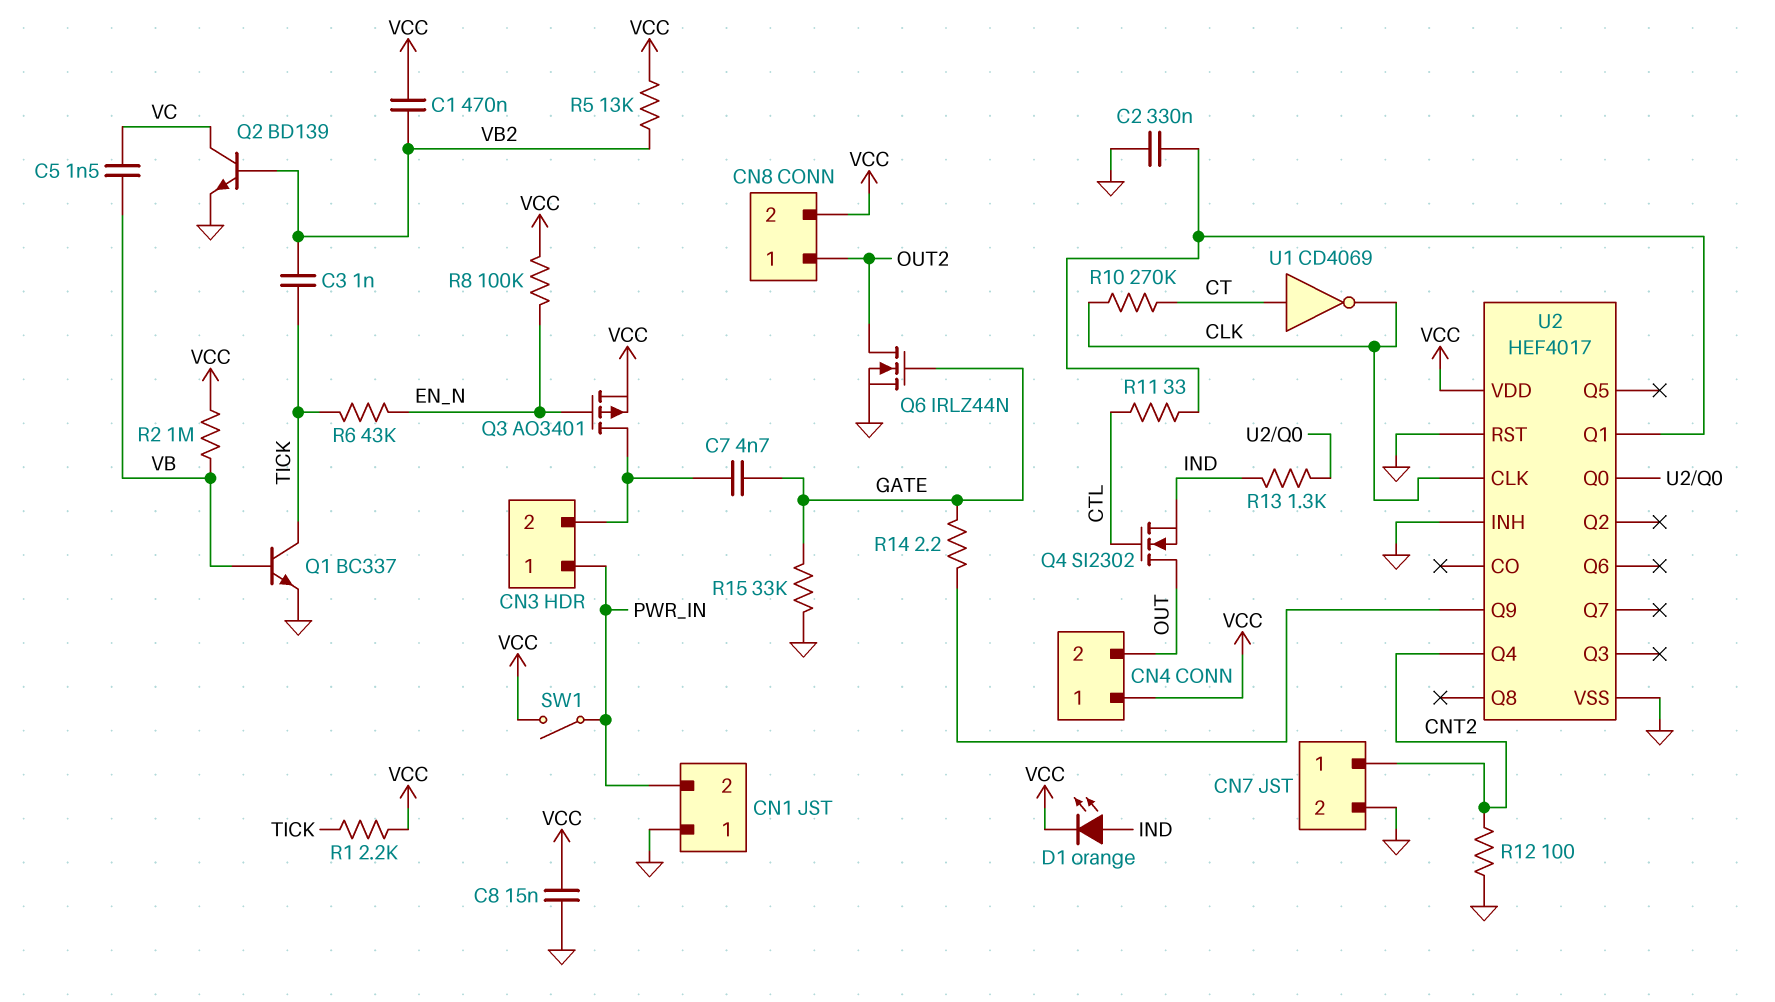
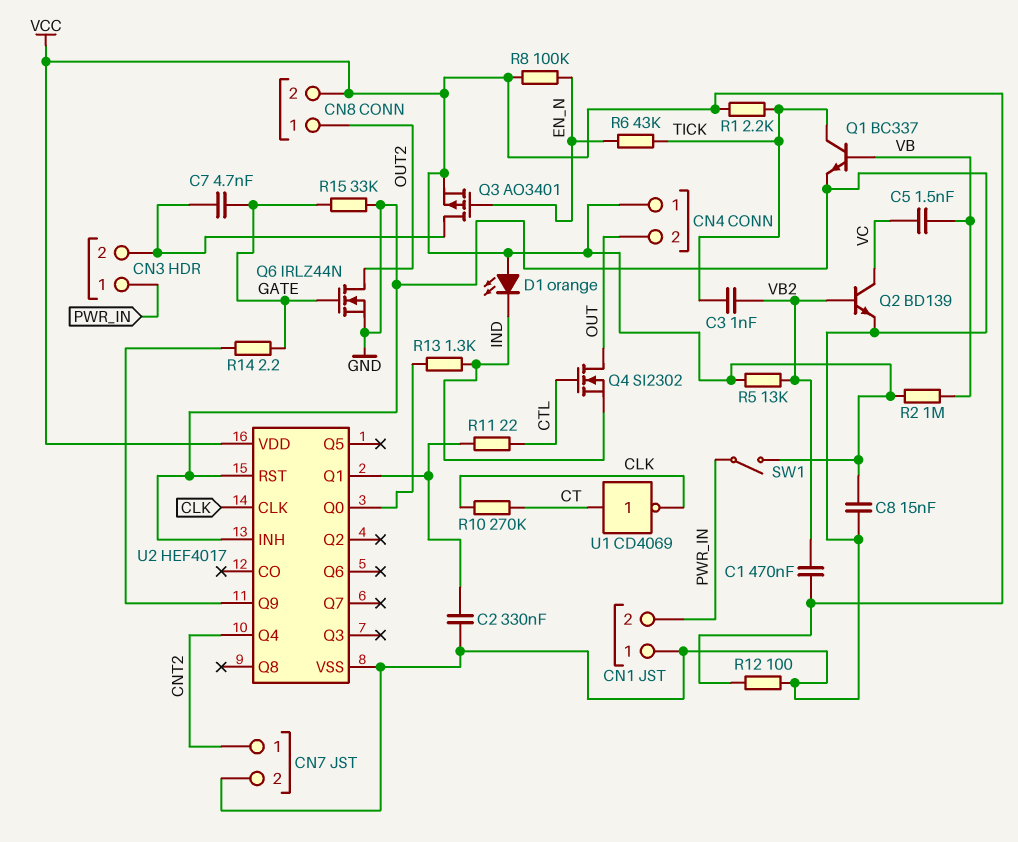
D1: LED orange (A IND, K VCC) -> LED orange (A VCC, K IND)
R11: 33 (CTL, U2/Q1) -> 22 (CTL, U2/Q1)
R12: 100 (CNT2, GND) -> 100 (GND, VCC)

